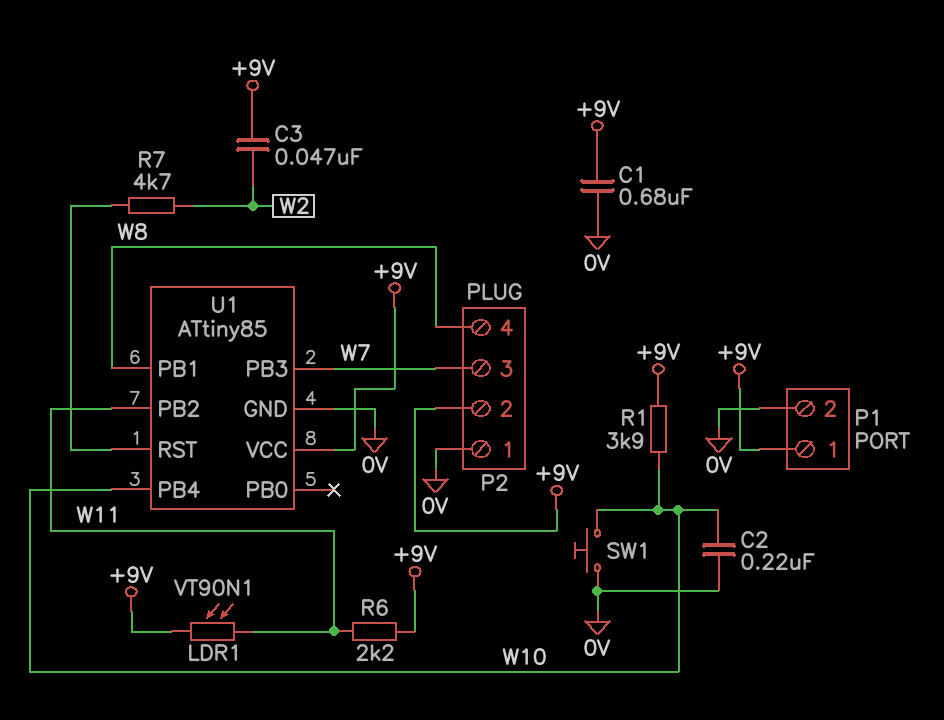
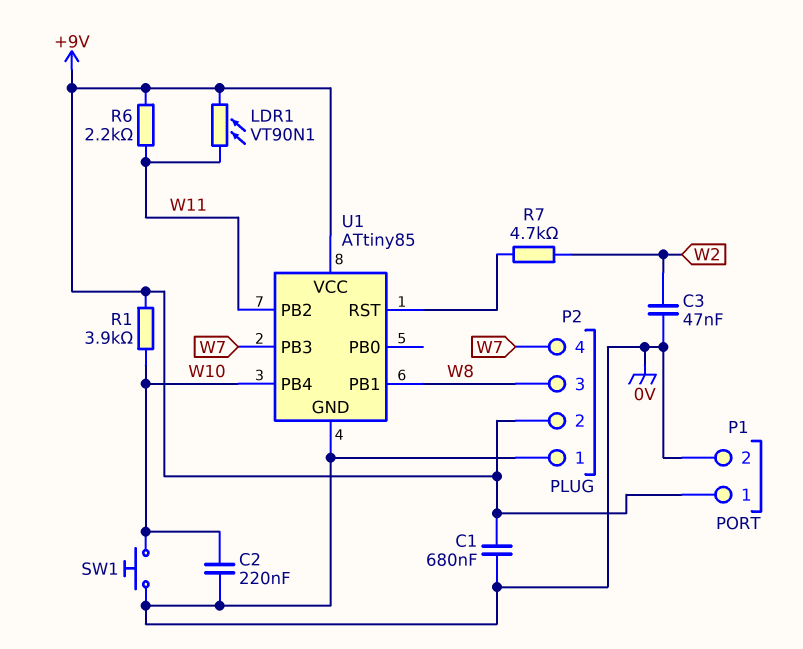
C3: 47nF (+9V, W2) -> 47nF (0V, W2)
P2 pin 3: W7 -> W8
P2 pin 4: W8 -> W7

